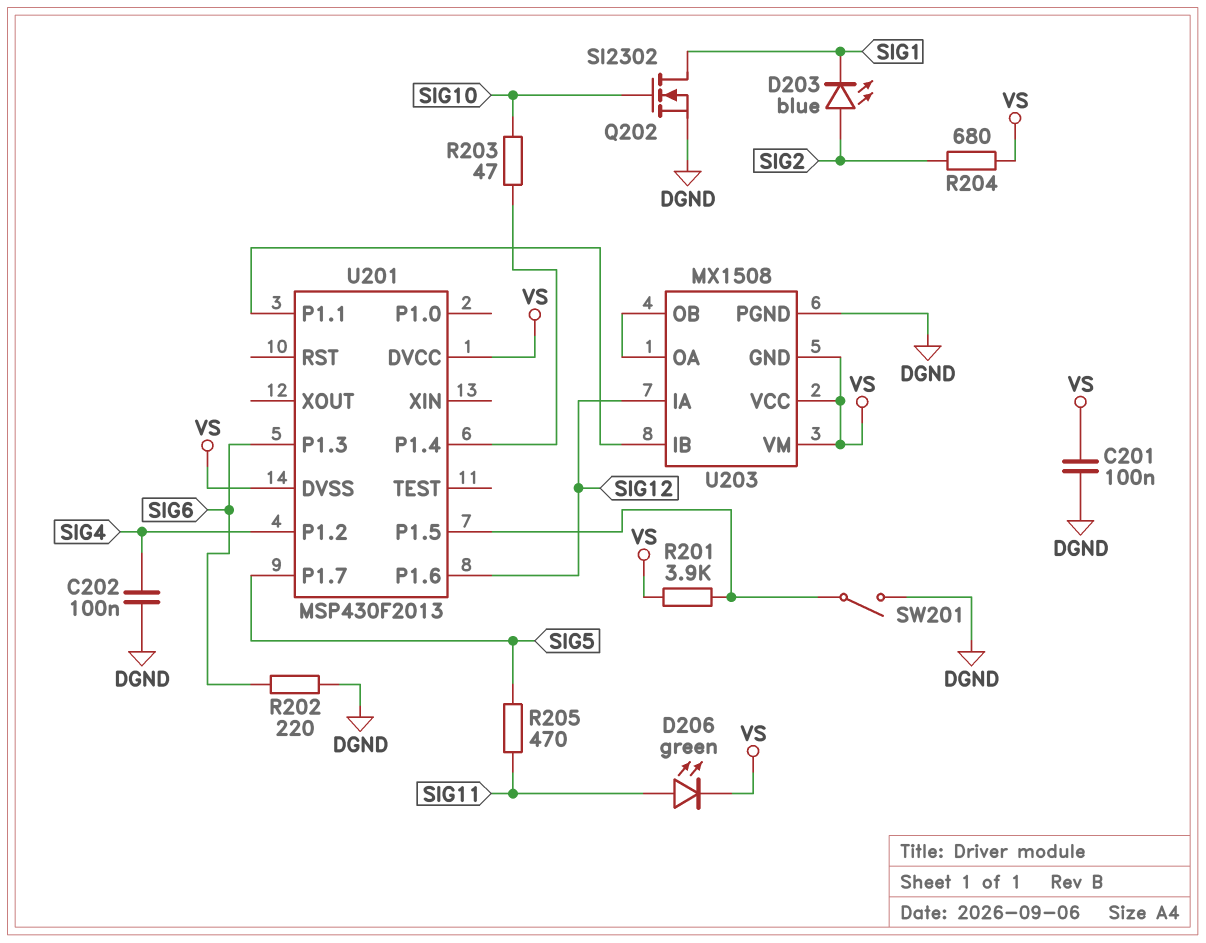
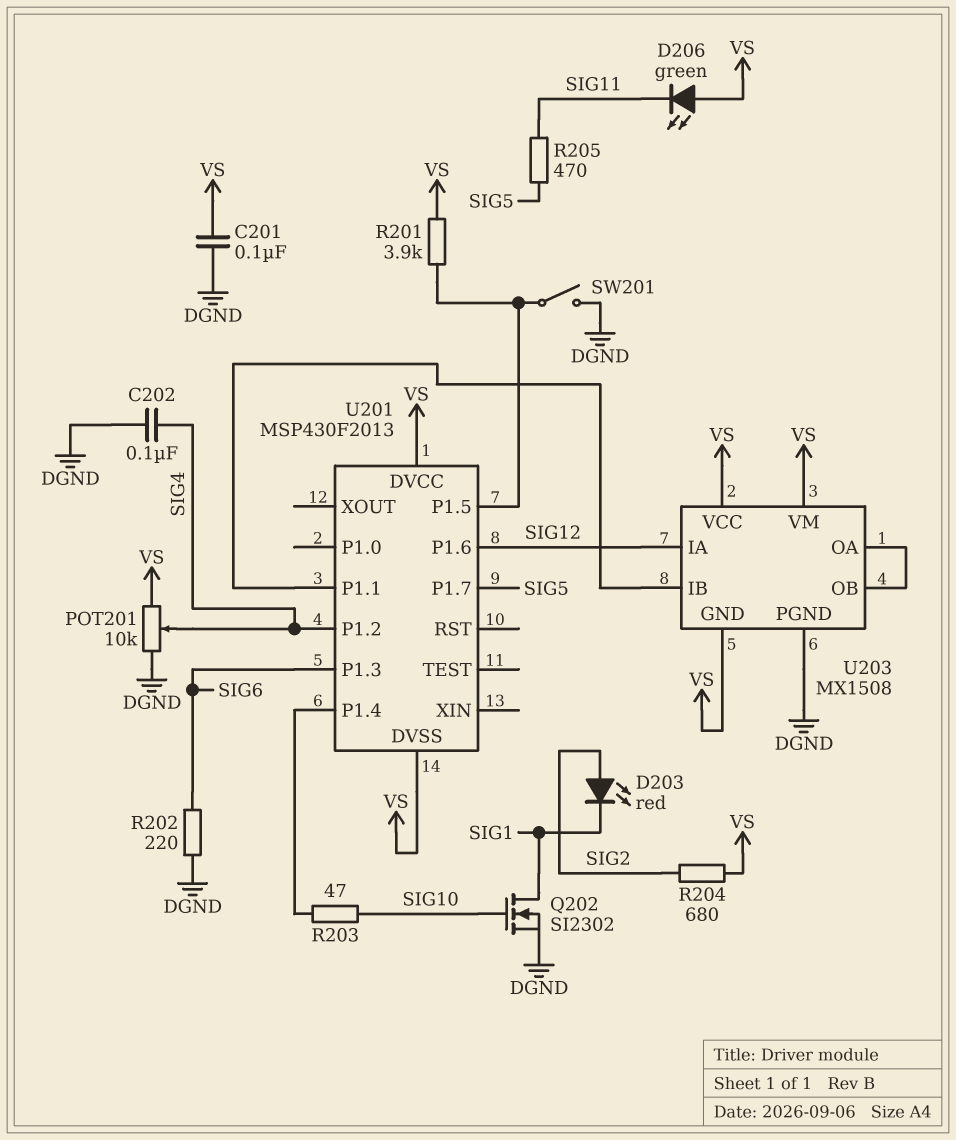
D203: LED blue (A SIG2, K SIG1) -> LED red (A SIG2, K SIG1)
D206: LED green (A SIG11, K VS) -> LED green (A VS, K SIG11)
POT201: none -> 10k (DGND, VS, wiper SIG4)

